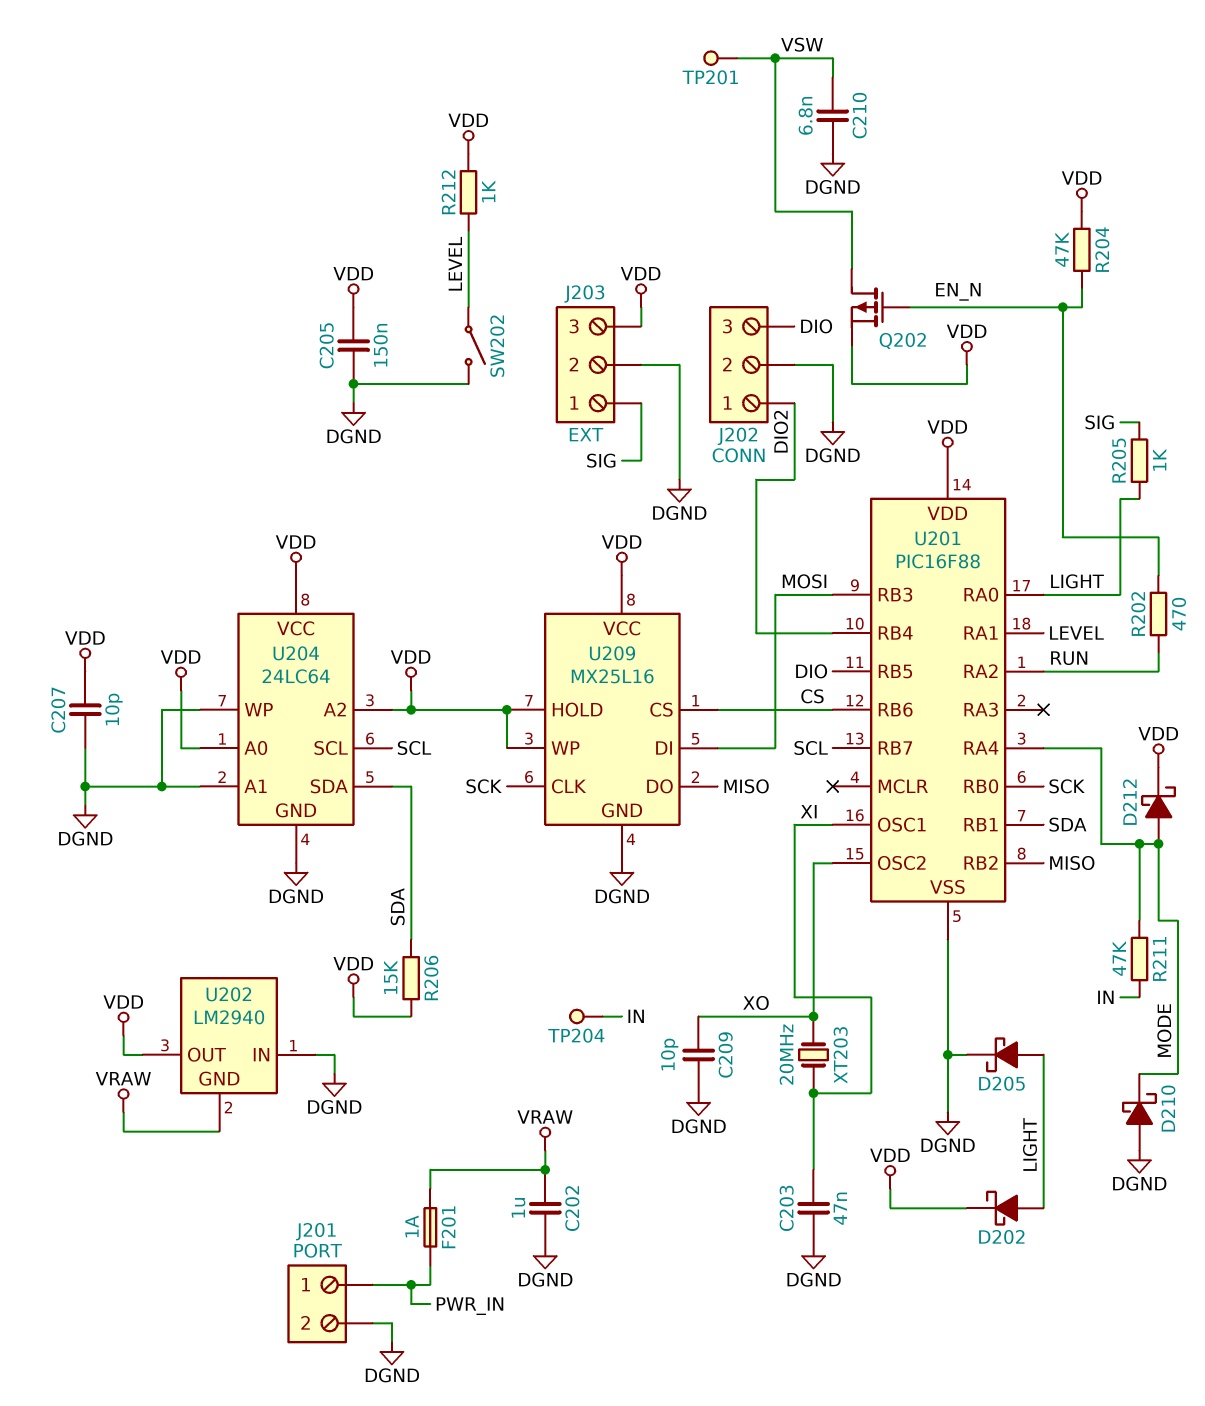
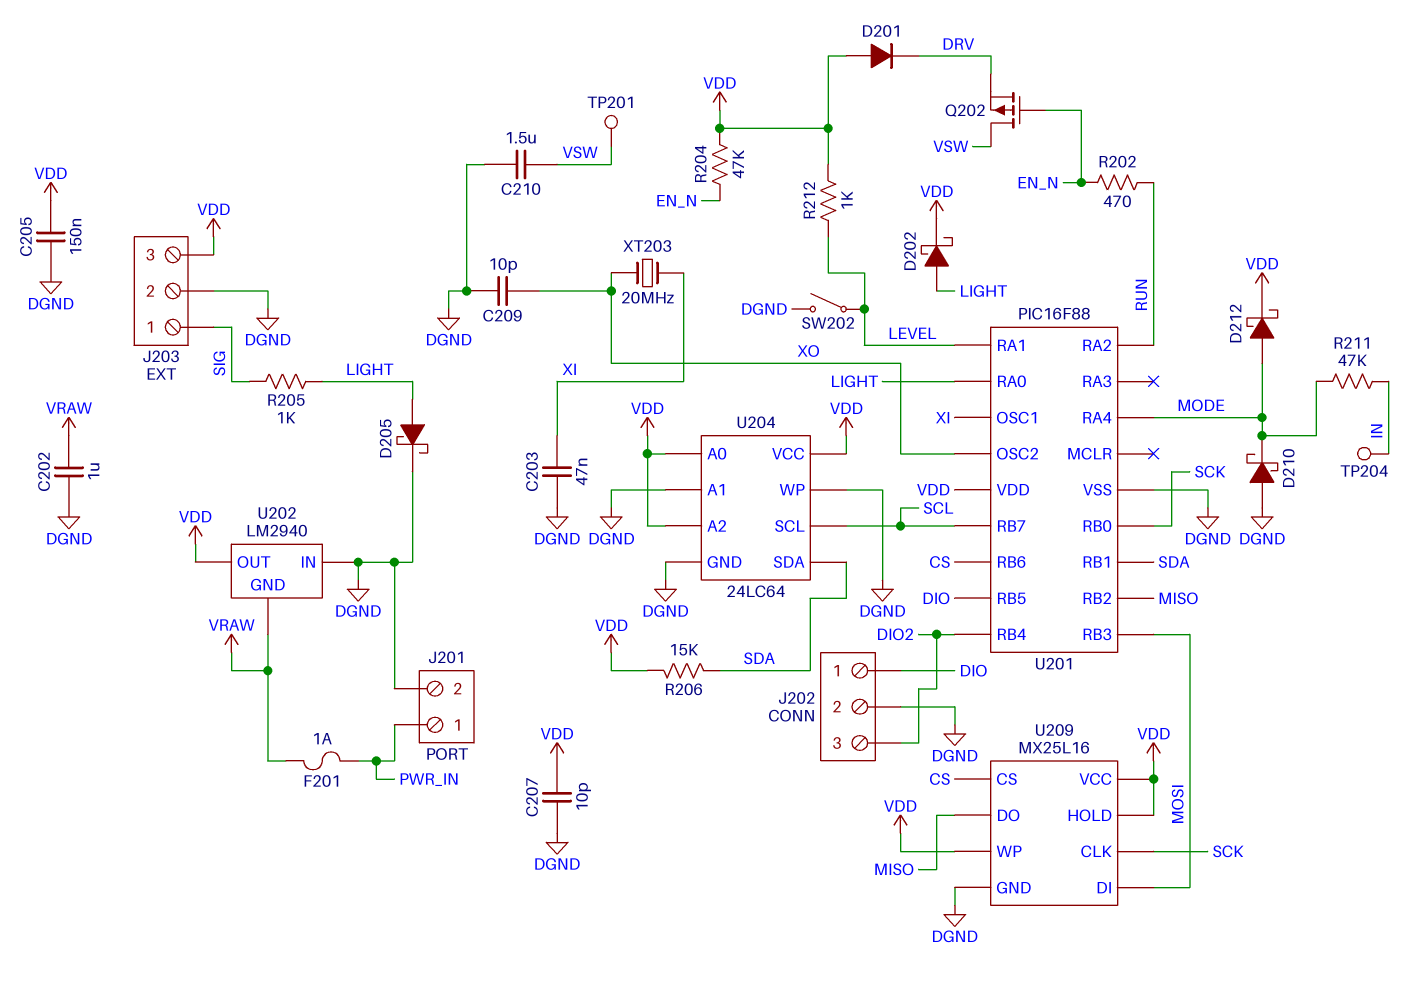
C210: 6.8nF (DGND, VSW) -> 1.5uF (DGND, VSW)
D201: none -> diode (A VDD, K DRV)
J202 pin 1: DIO2 -> DIO
J202 pin 3: DIO -> DIO2
Q202: PMOS (G EN_N, D VSW, S VDD) -> PMOS (G EN_N, D VSW, S DRV)

